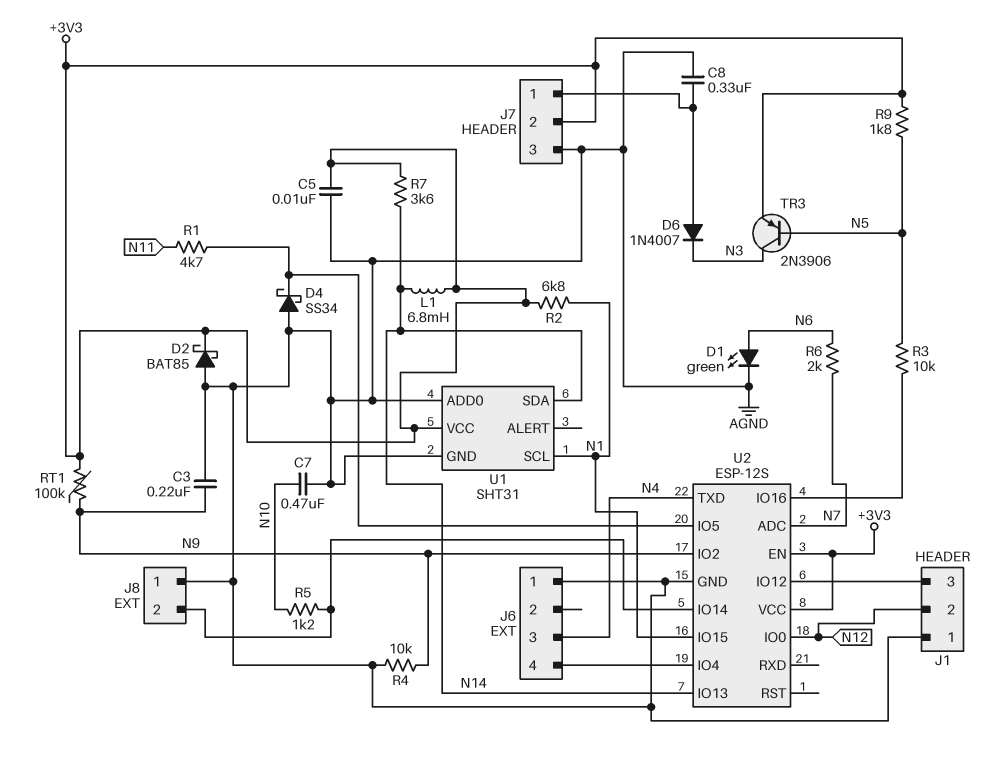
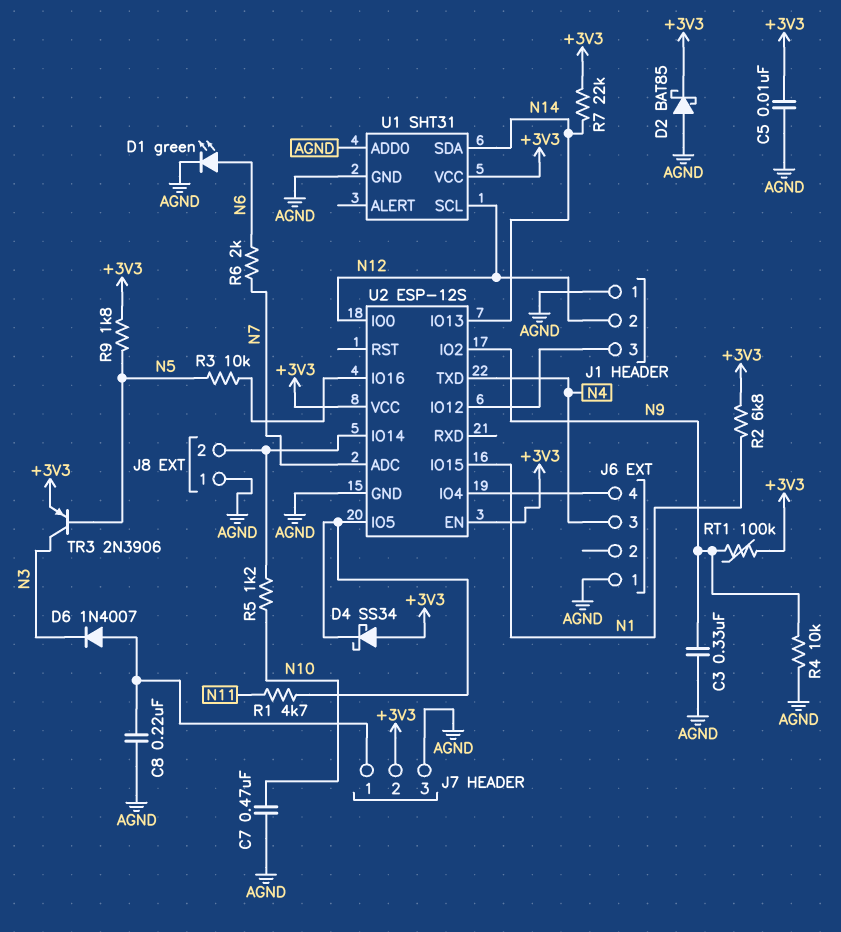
C3: 220nF (AGND, N9) -> 330nF (AGND, N9)
C8: 330nF (AGND, J7/1) -> 220nF (AGND, J7/1)
D4: schottky SS34 (A AGND, K U2/IO5) -> schottky SS34 (A +3V3, K U2/IO5)
L1: 6.8mH (+3V3, N14) -> none
R7: 3.6k (+3V3, N14) -> 22k (+3V3, N14)
U1 pin SCL: N1 -> N12

